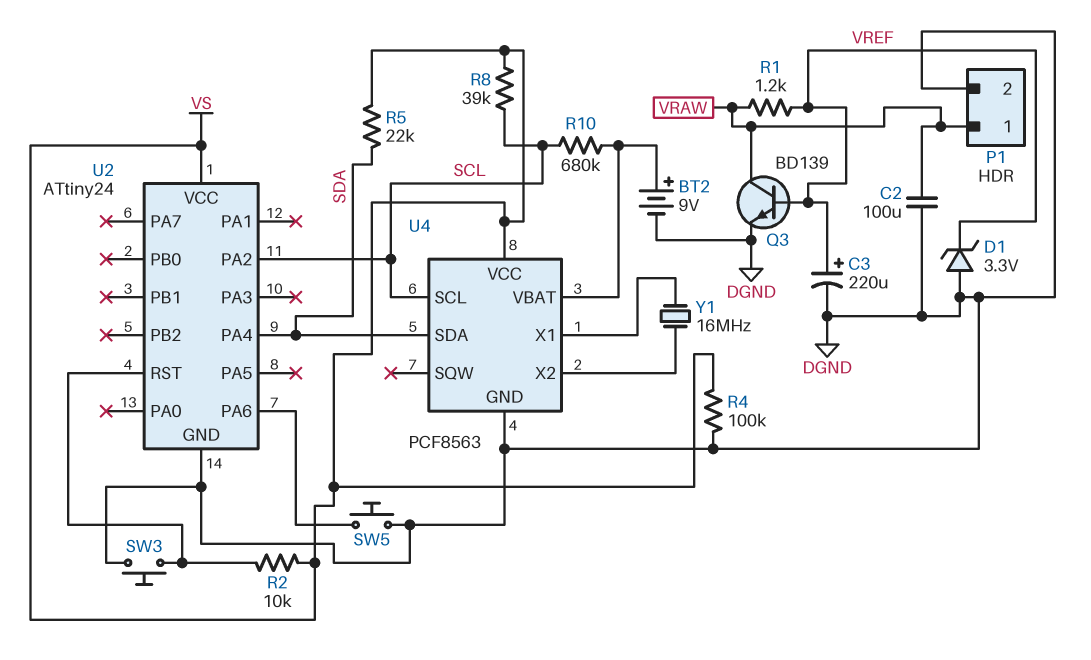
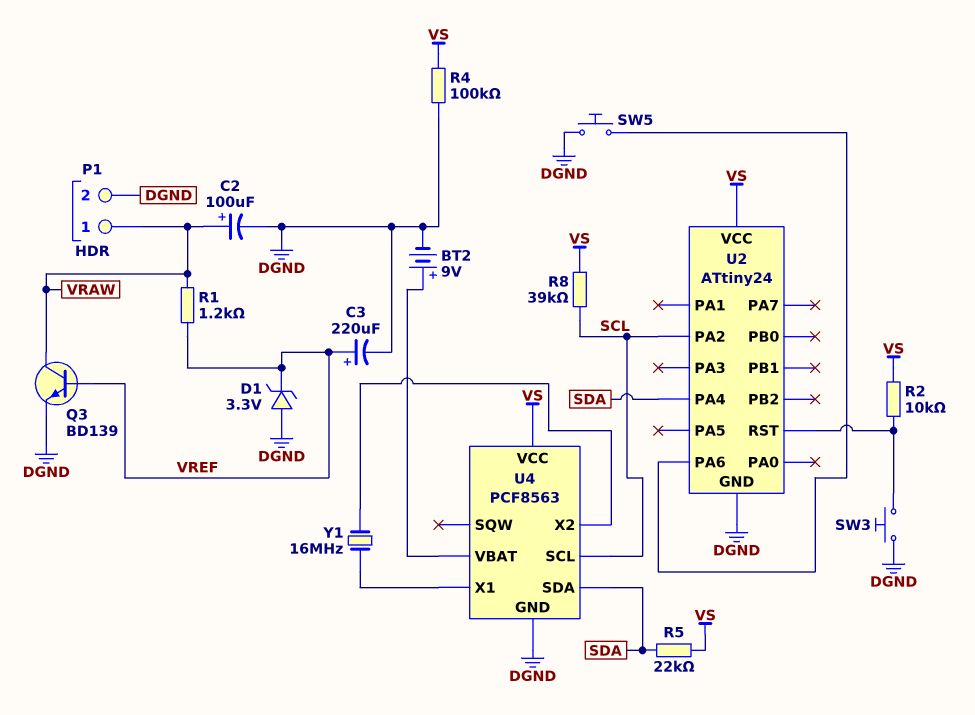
C2: 100uF (DGND, VRAW) -> 100uF (plus VRAW, minus DGND)
R10: 680k (SCL, U4/VBAT) -> none

